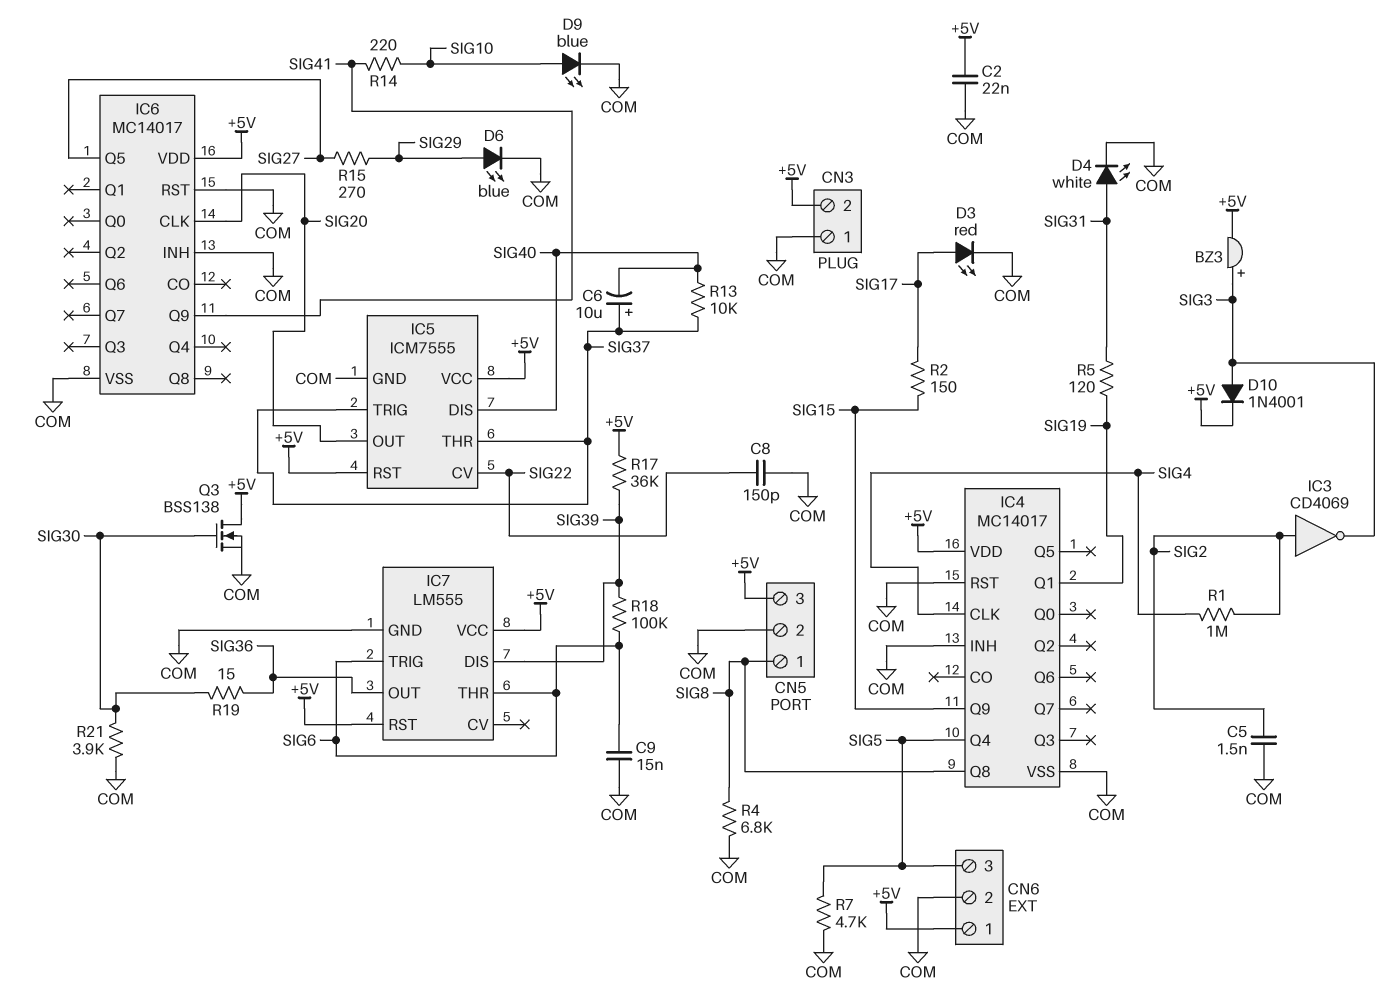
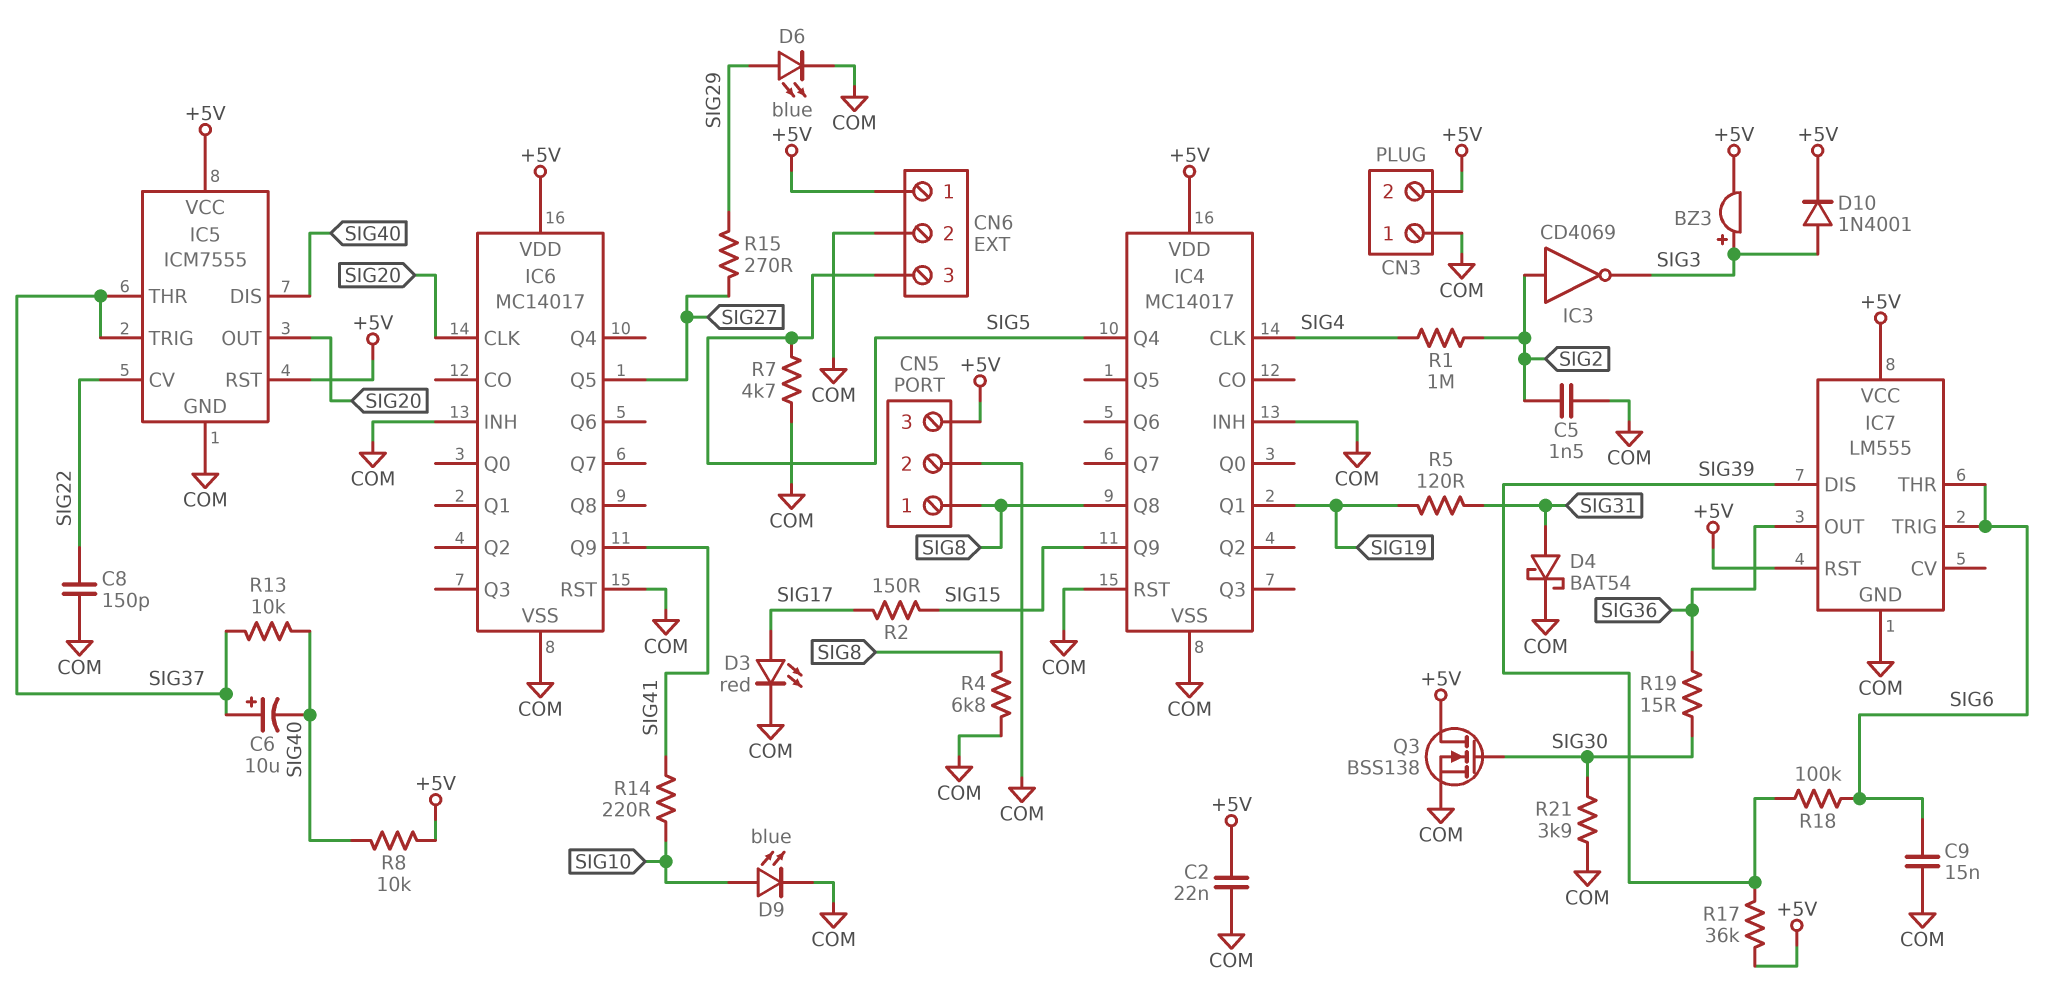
D4: LED white (A SIG31, K COM) -> schottky BAT54 (A SIG31, K COM)
R8: none -> 10k (+5V, SIG40)

